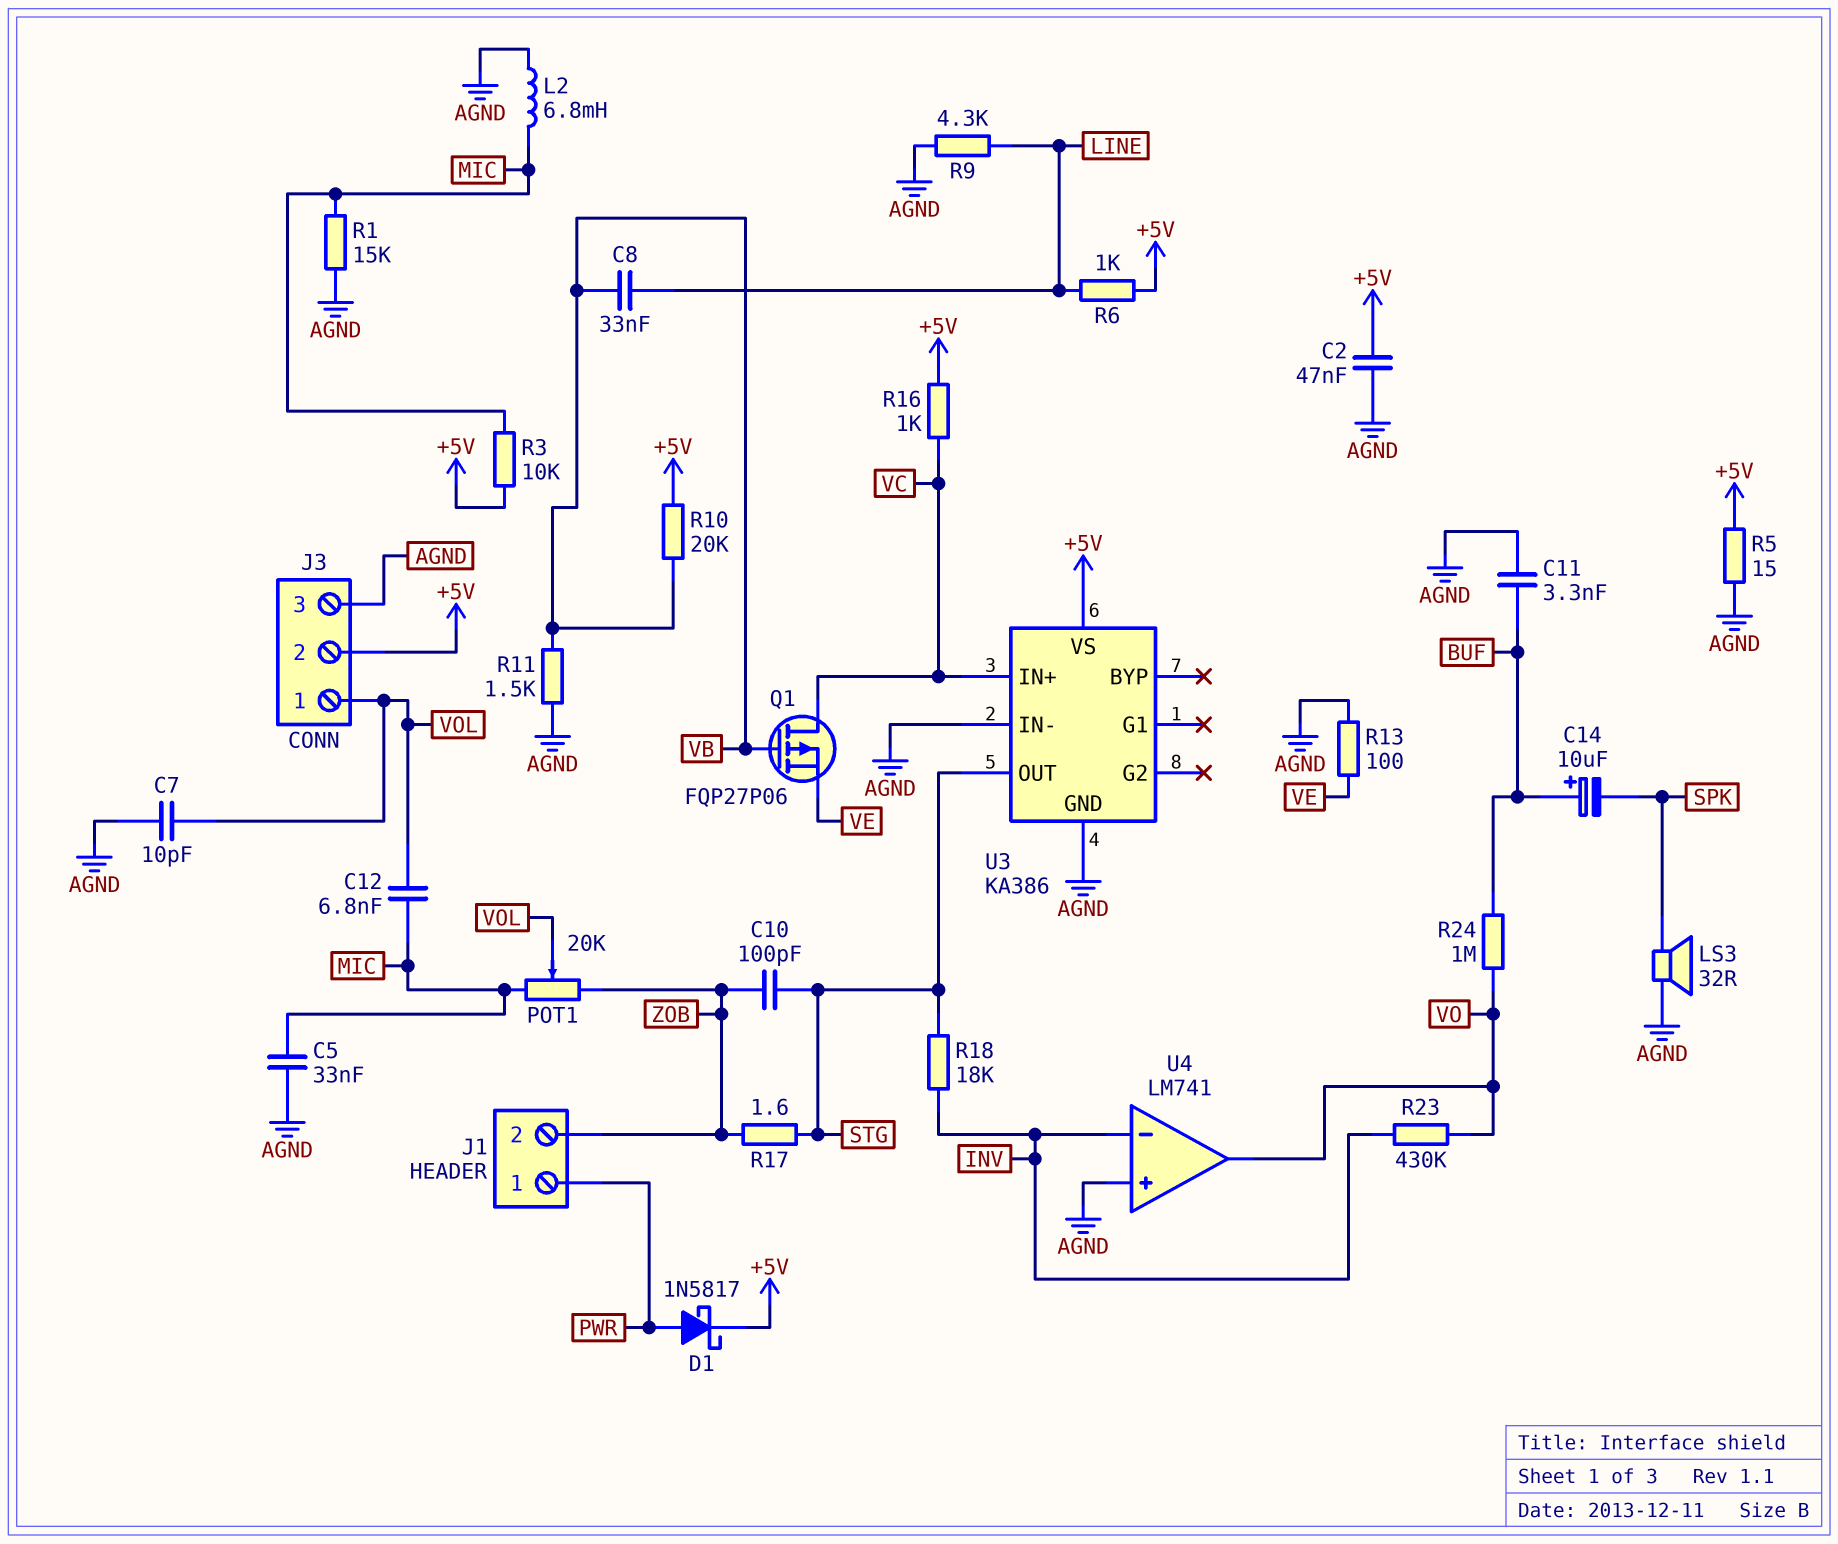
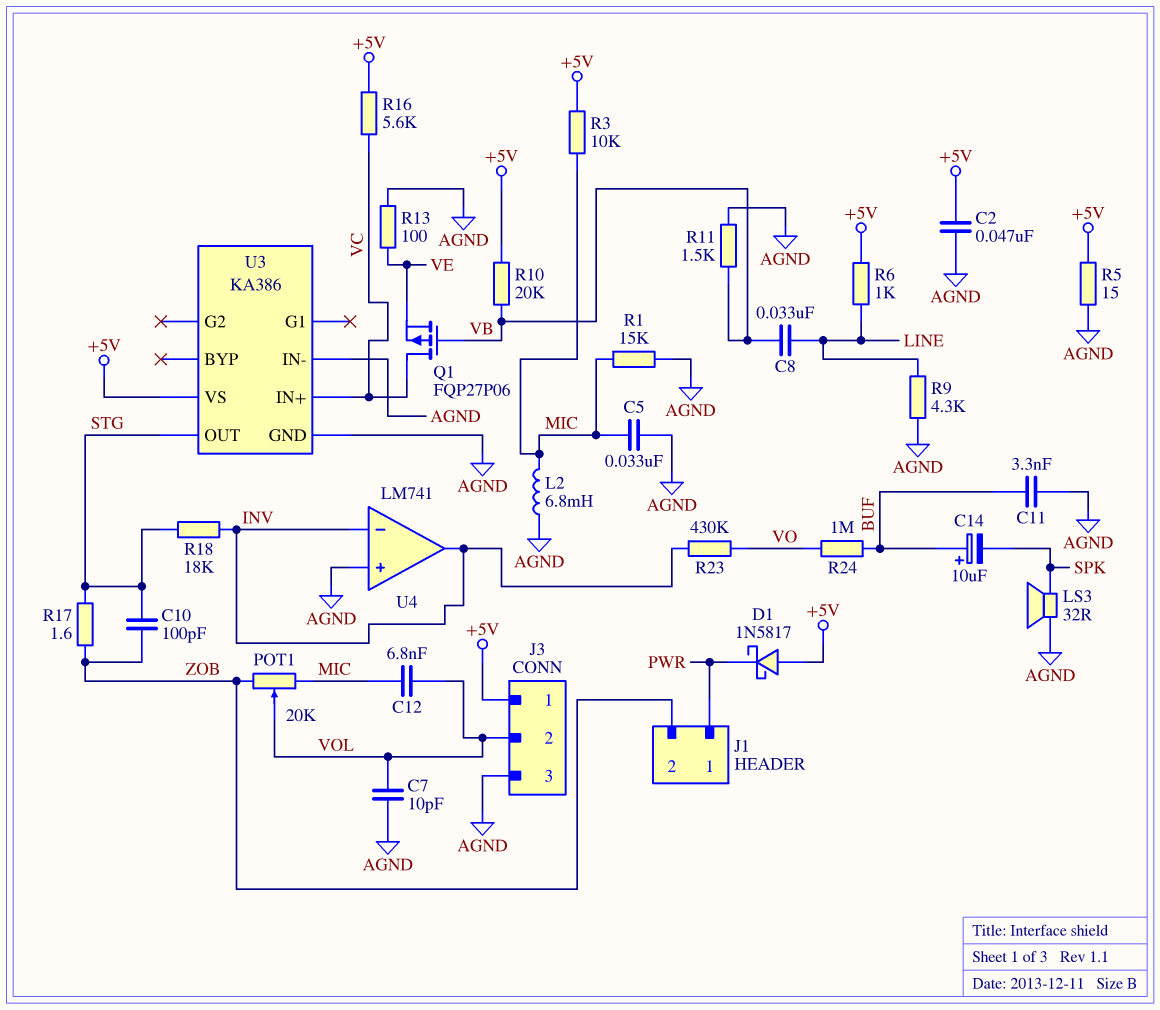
D1: schottky 1N5817 (A PWR, K +5V) -> schottky 1N5817 (A +5V, K PWR)
J3 pin 1: VOL -> +5V
J3 pin 2: +5V -> VOL
R16: 1k (+5V, VC) -> 5.6k (+5V, VC)
U4 pin out: VO -> INV

